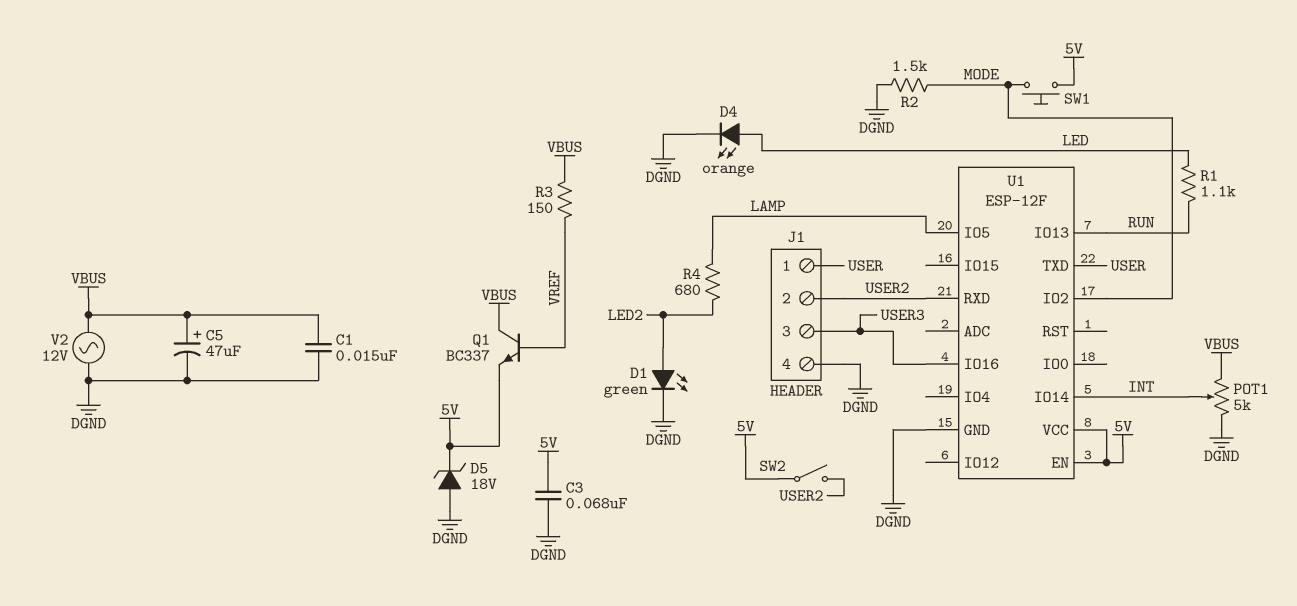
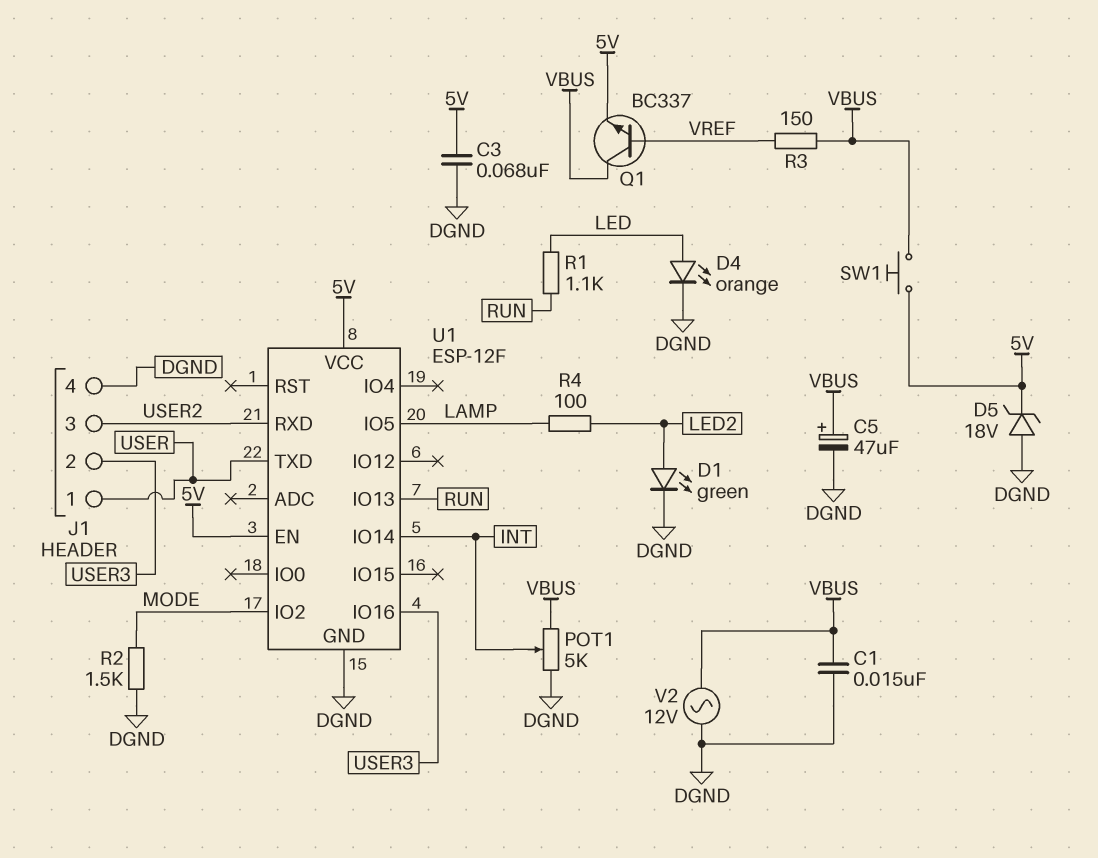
J1 pin 2: USER2 -> USER3
J1 pin 3: USER3 -> USER2
R4: 680 (LAMP, LED2) -> 100 (LAMP, LED2)
SW1: button (5V, MODE) -> button (5V, VBUS)
SW2: switch (5V, USER2) -> none

